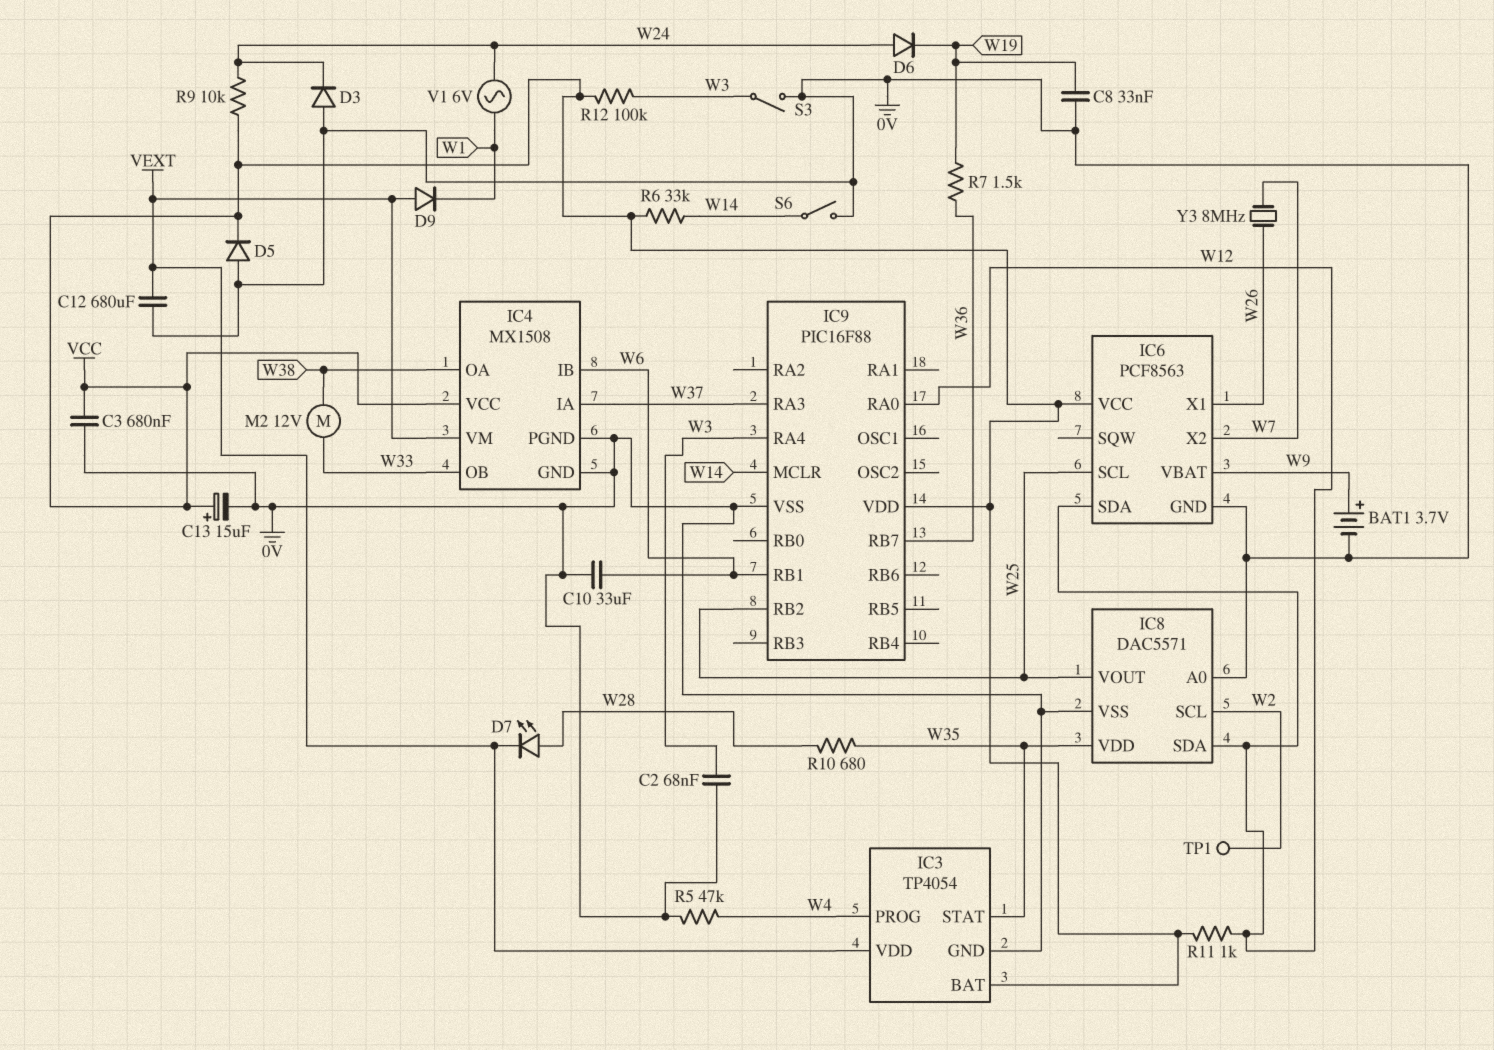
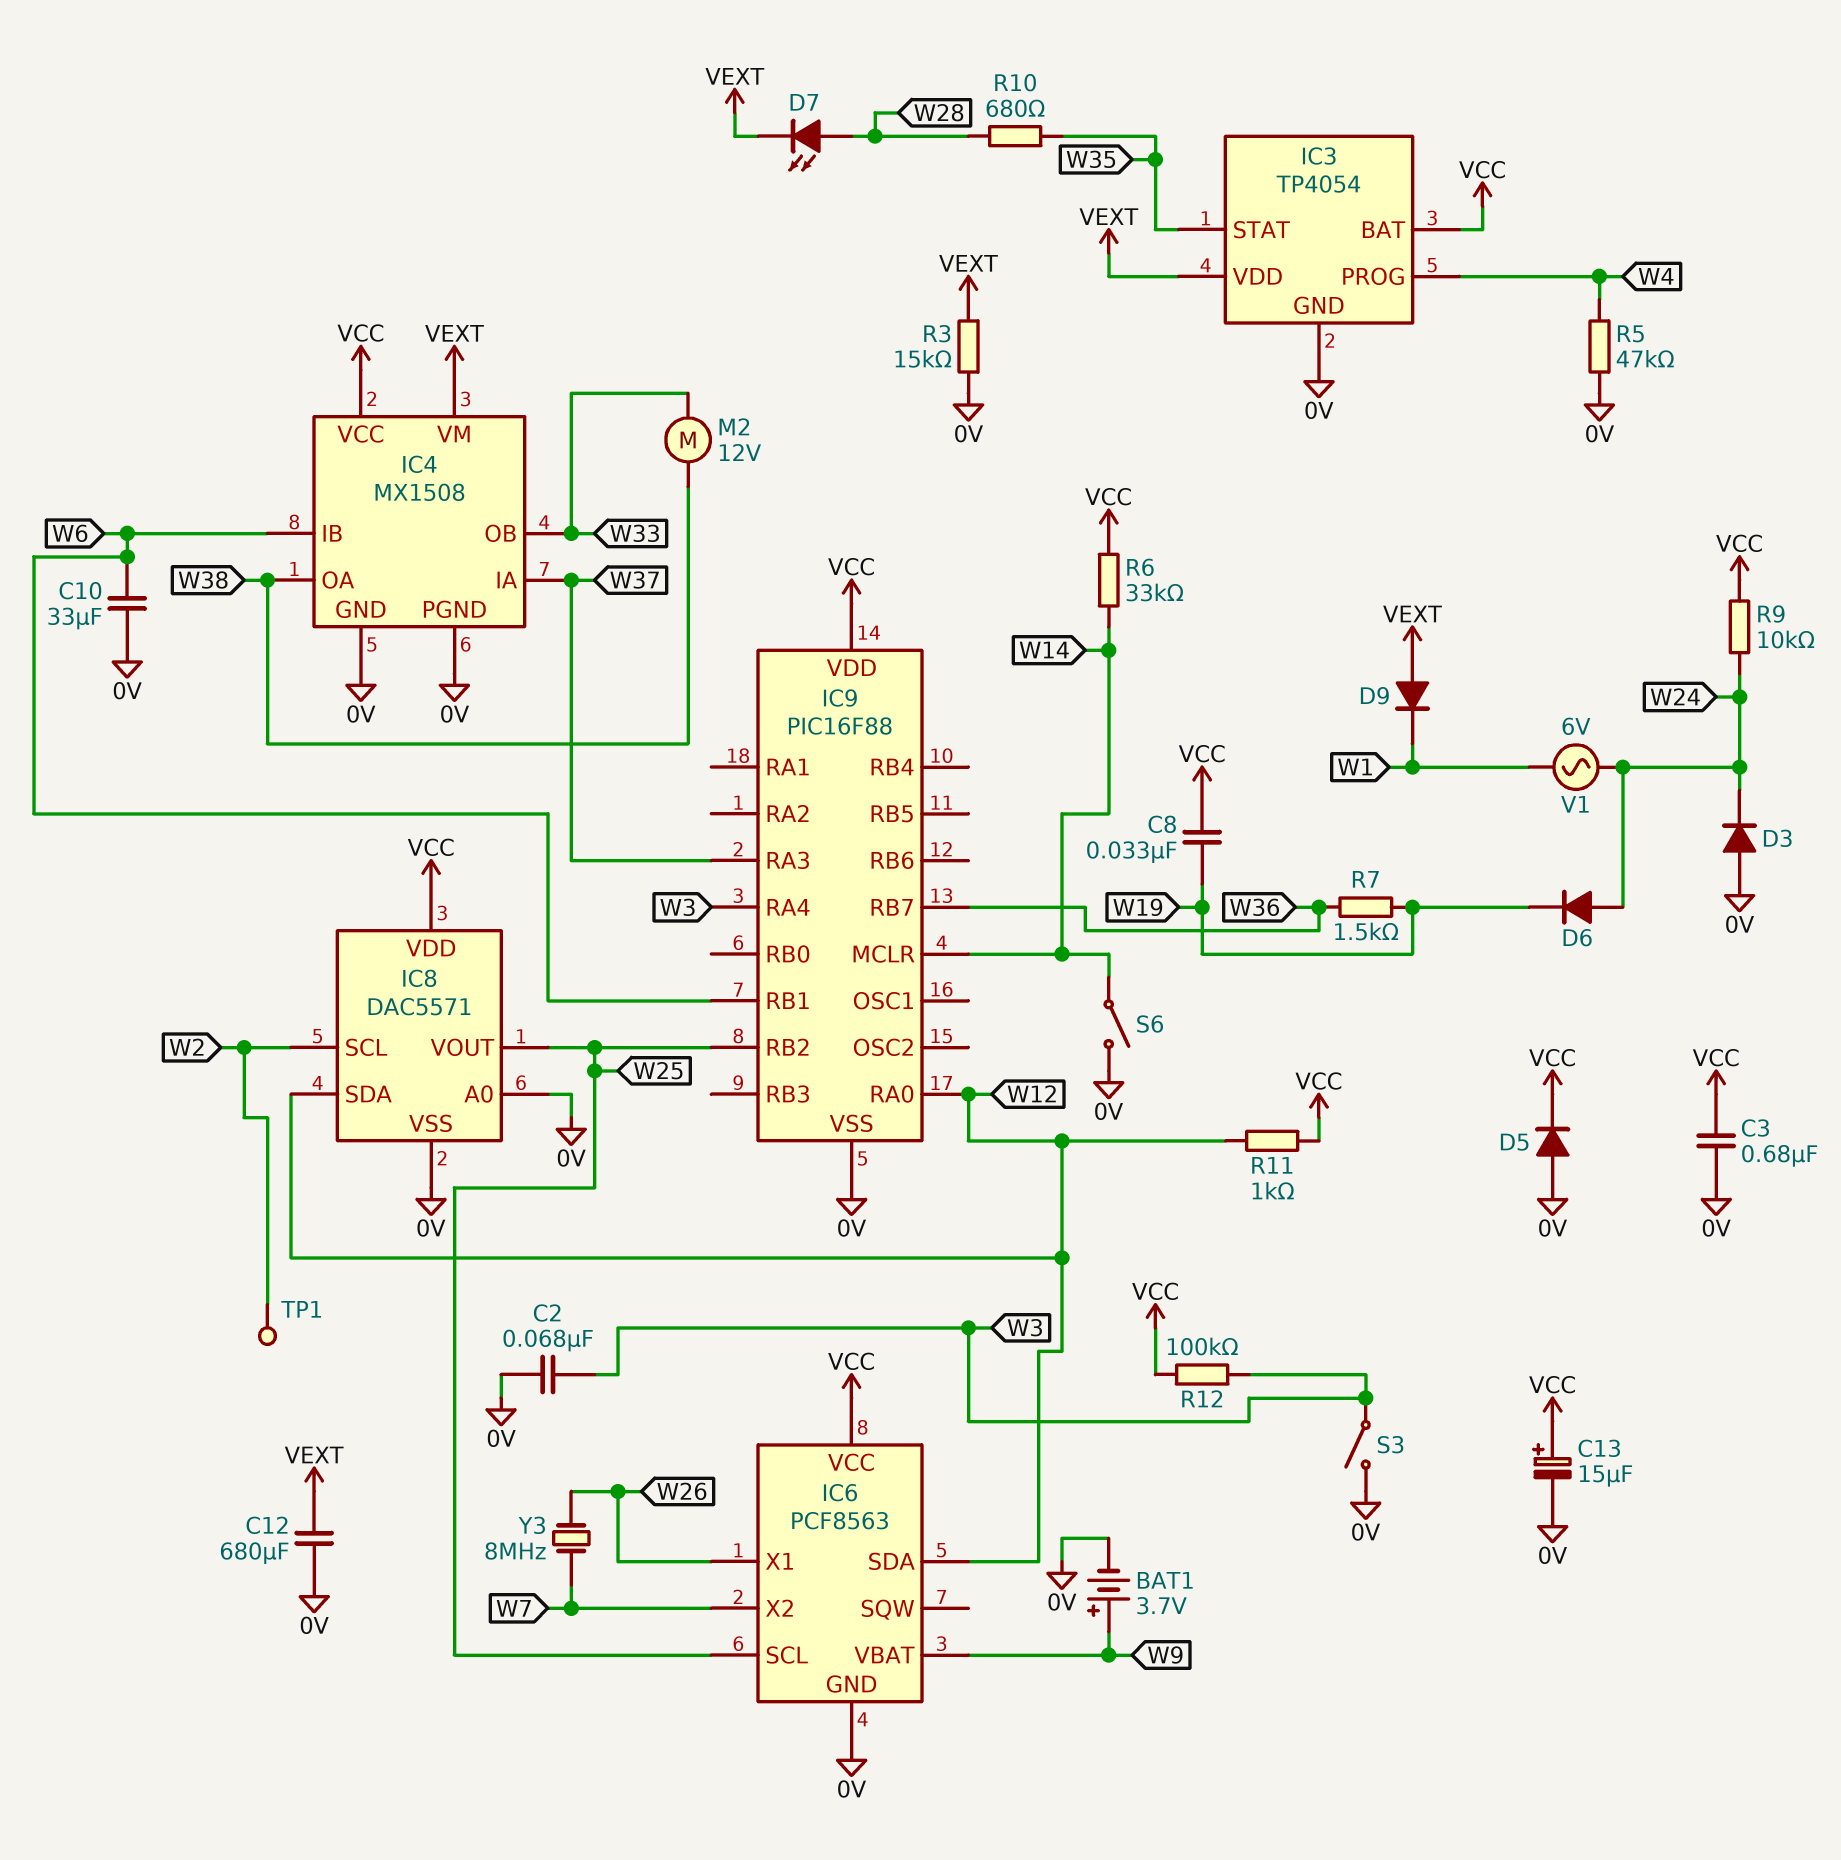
C8: 33nF (0V, W19) -> 33nF (VCC, W19)
IC8 pin VDD: W35 -> VCC
R3: none -> 15k (0V, VEXT)

